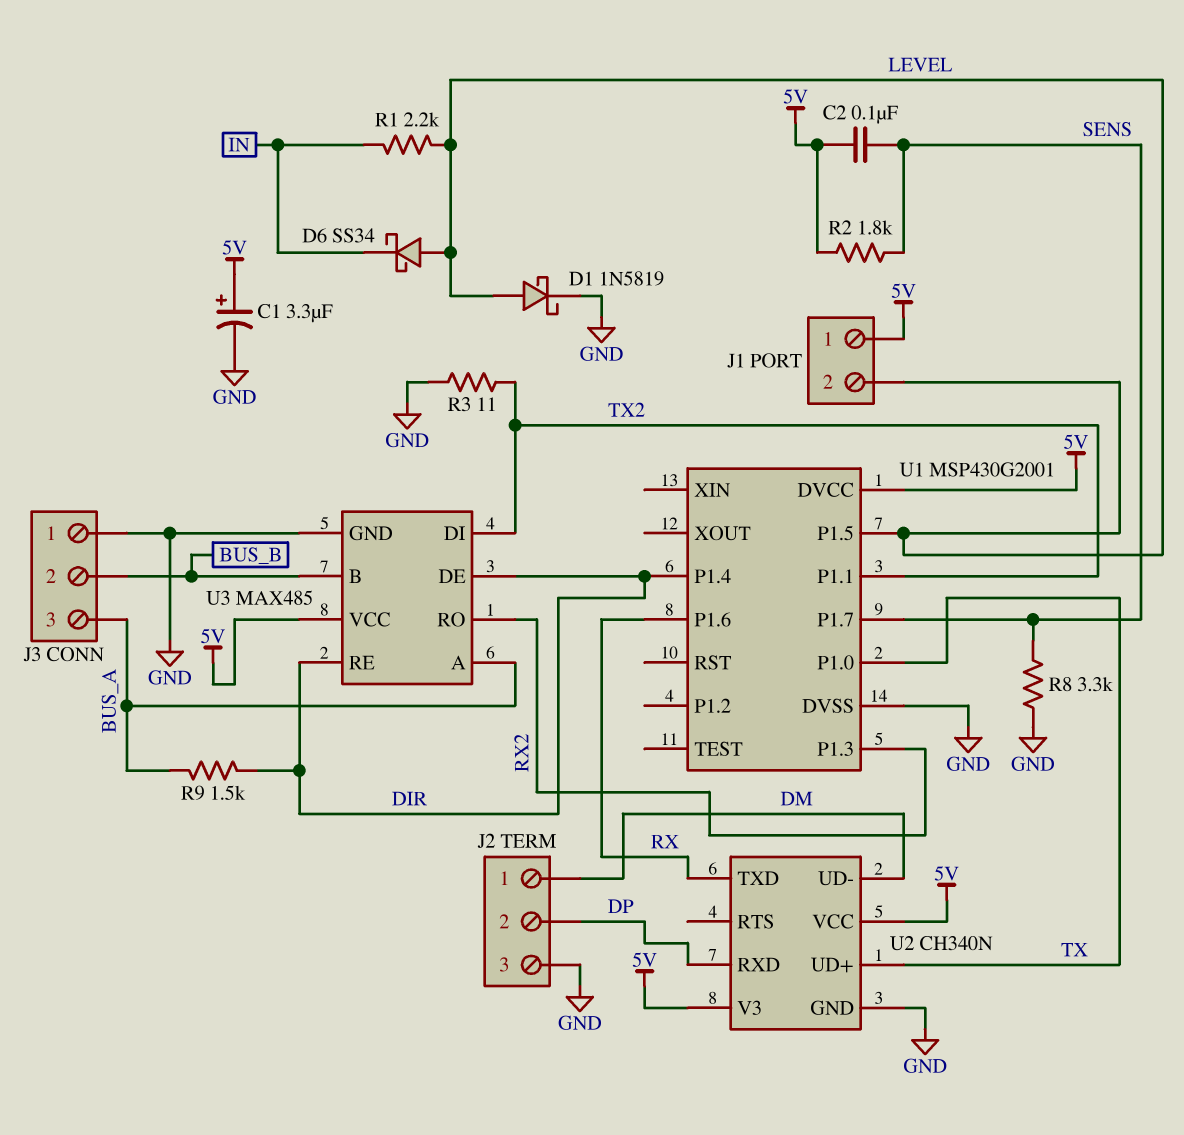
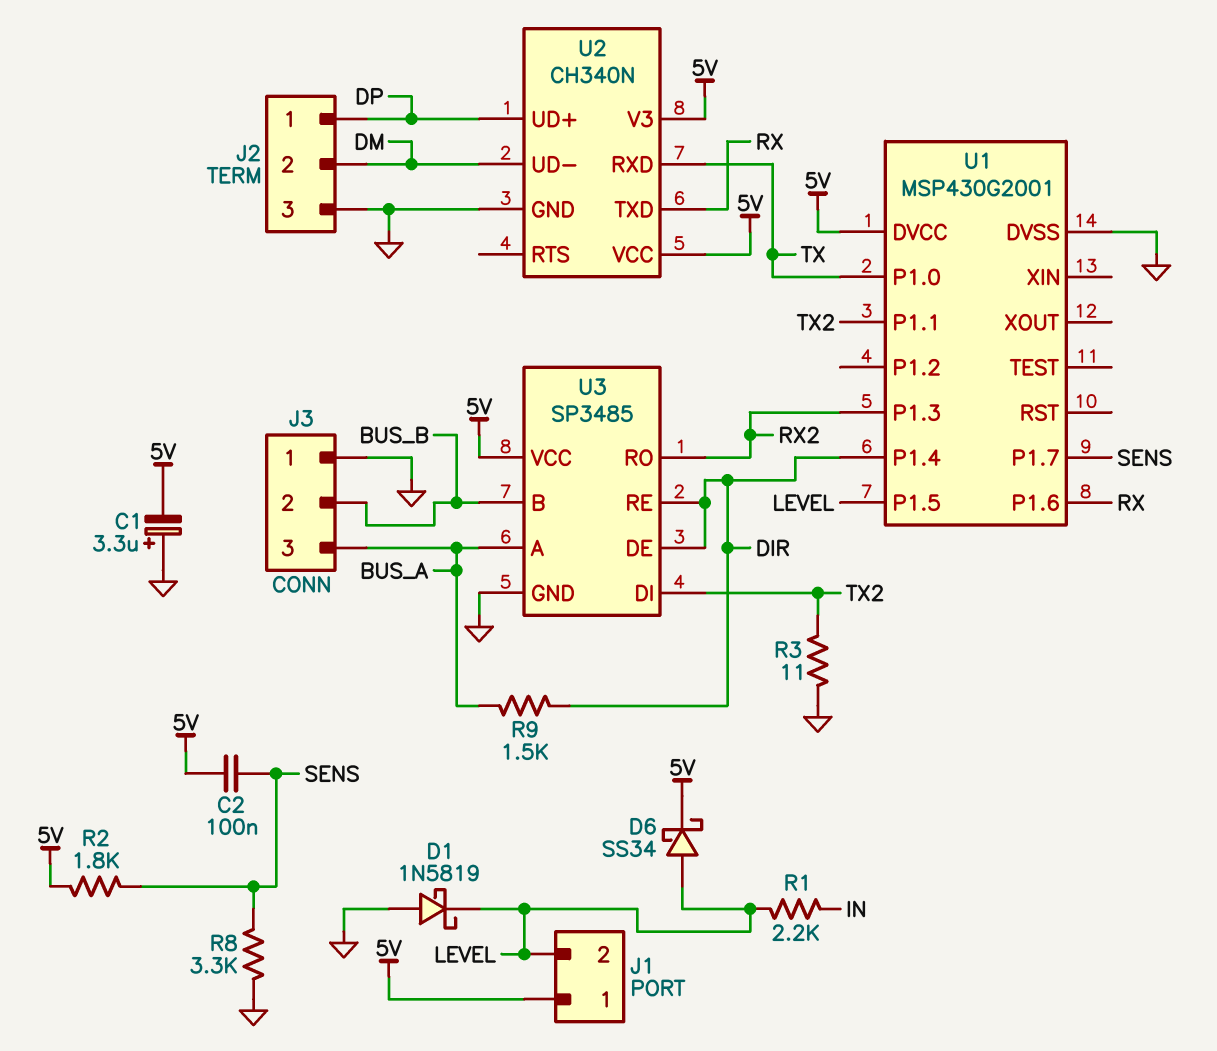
C1: 3.3uF (plus 5V, minus GND) -> 3.3uF (plus GND, minus 5V)
D1: schottky 1N5819 (A LEVEL, K GND) -> schottky 1N5819 (A GND, K LEVEL)
D6: schottky SS34 (A LEVEL, K IN) -> schottky SS34 (A LEVEL, K 5V)
J2 pin 1: DM -> DP
J2 pin 2: DP -> DM
U2 pin RXD: DP -> TX
U2 pin UD+: TX -> DP
U3: MAX485 -> SP3485

